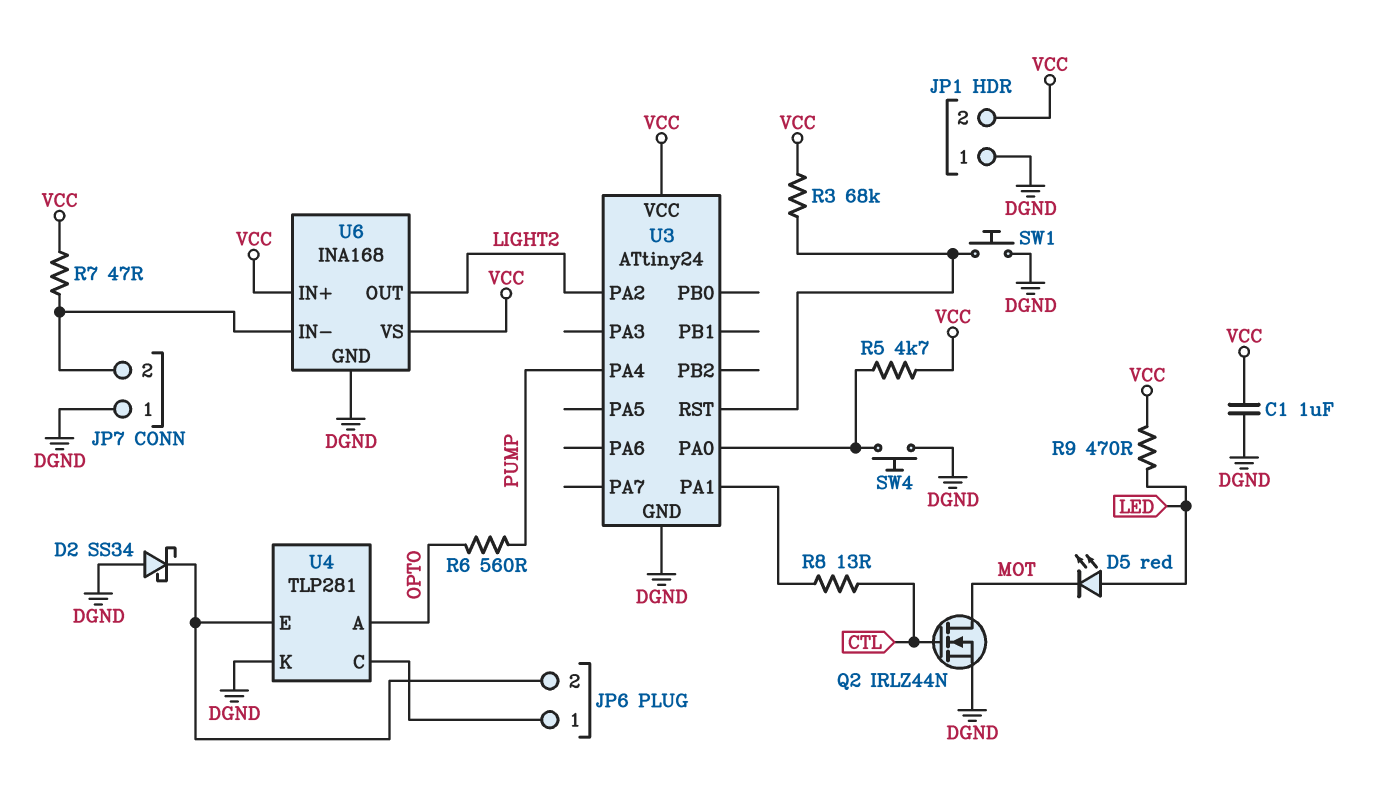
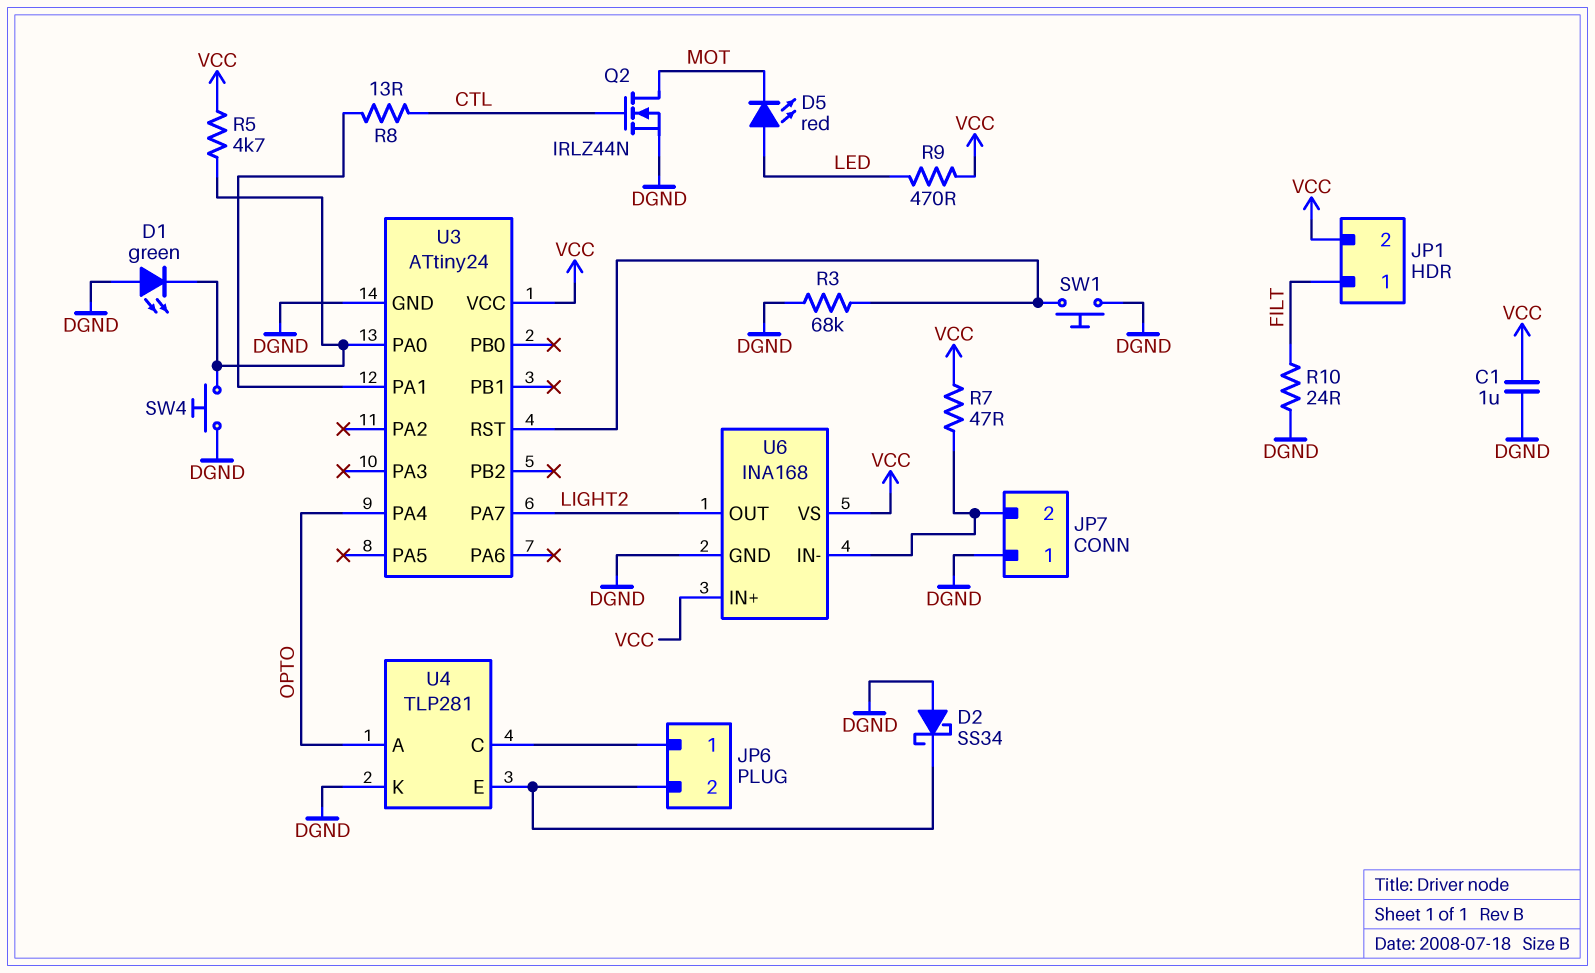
D1: none -> LED green (A DGND, K U3/PA0)
JP1 pin 1: DGND -> FILT
R3: 68k (U3/RST, VCC) -> 68k (DGND, U3/RST)
R6: 560 (OPTO, PUMP) -> none
R10: none -> 24 (DGND, FILT)
U3 pin PA2: LIGHT2 -> none
U3 pin PA4: PUMP -> OPTO
U3 pin PA7: none -> LIGHT2

